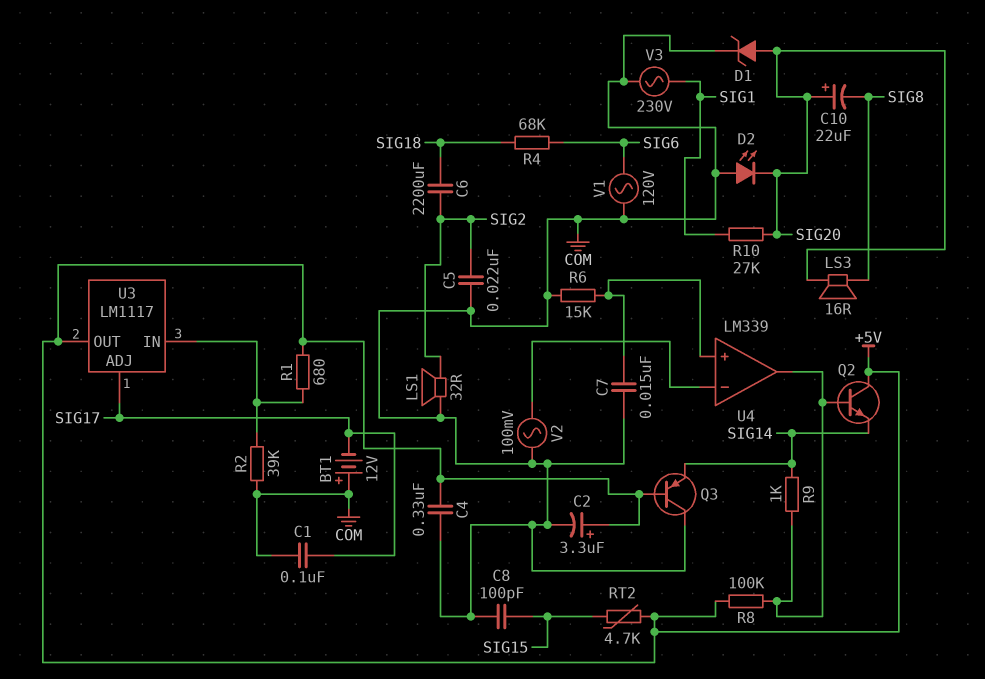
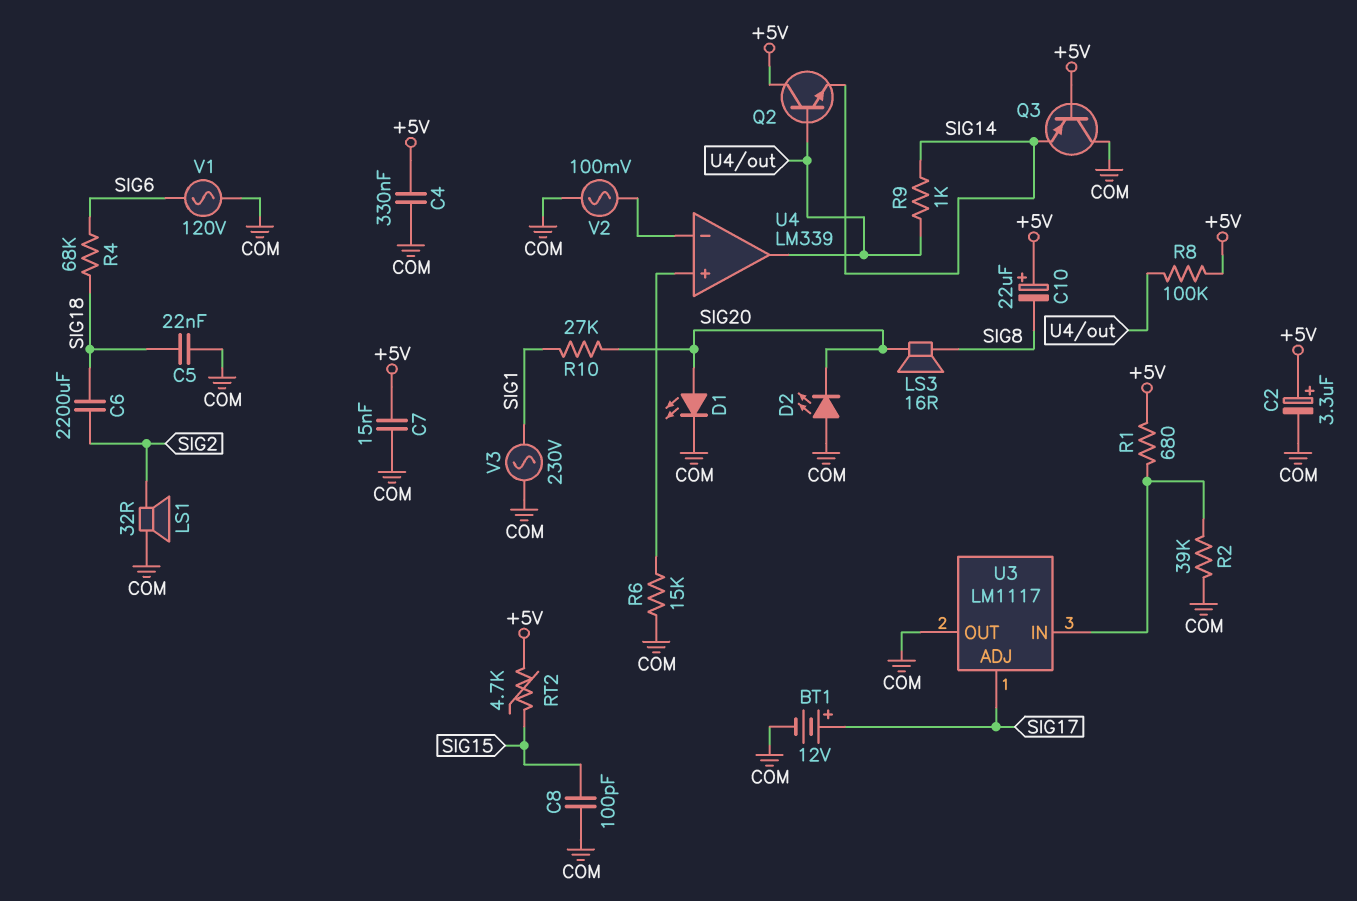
BT1: 12V (plus COM, minus SIG17) -> 12V (plus SIG17, minus COM)
C1: 100nF (COM, SIG17) -> none
C5: 22nF (COM, SIG2) -> 22nF (COM, SIG18)
C7: 15nF (COM, U4/in+) -> 15nF (+5V, COM)
C10: 22uF (plus SIG20, minus SIG8) -> 22uF (plus +5V, minus SIG8)
D1: zener (A SIG20, K COM) -> LED (A SIG20, K COM)
U3 pin OUT: +5V -> COM

